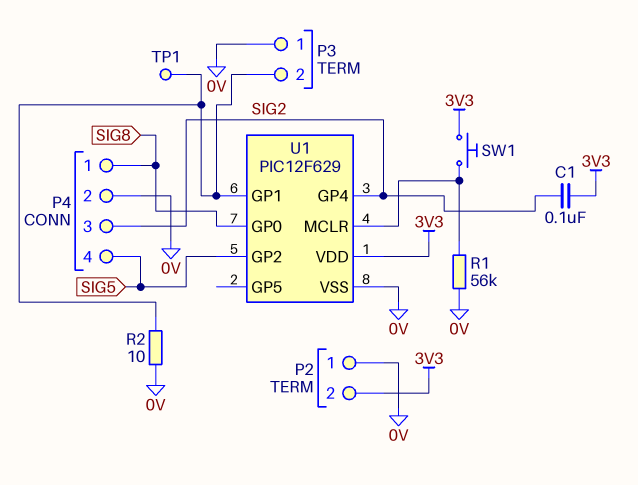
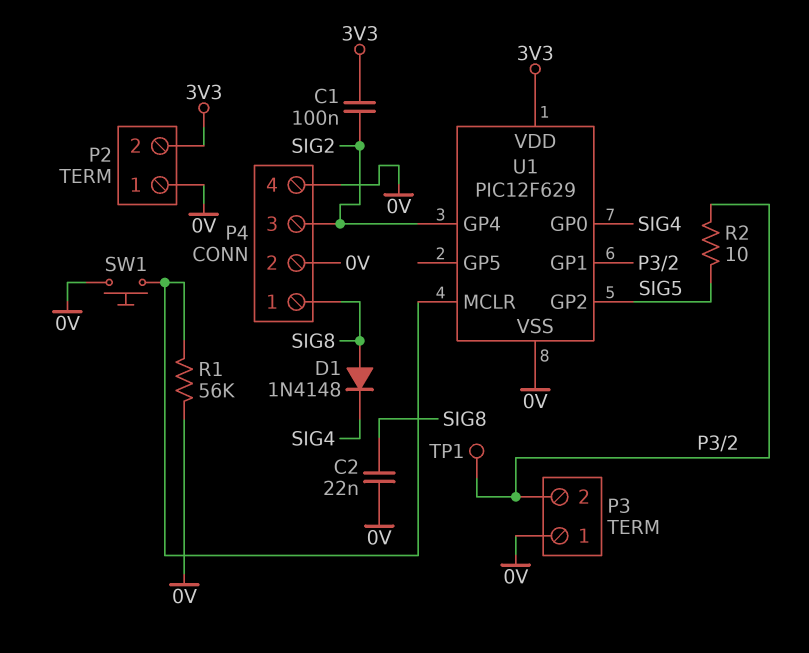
C2: none -> 22nF (0V, SIG8)
D1: none -> diode 1N4148 (A SIG8, K SIG4)
P4 pin 4: SIG5 -> 0V
R2: 10 (0V, P3/2) -> 10 (P3/2, SIG5)
SW1: button (3V3, U1/MCLR) -> button (0V, U1/MCLR)
U1 pin GP0: SIG8 -> SIG4

